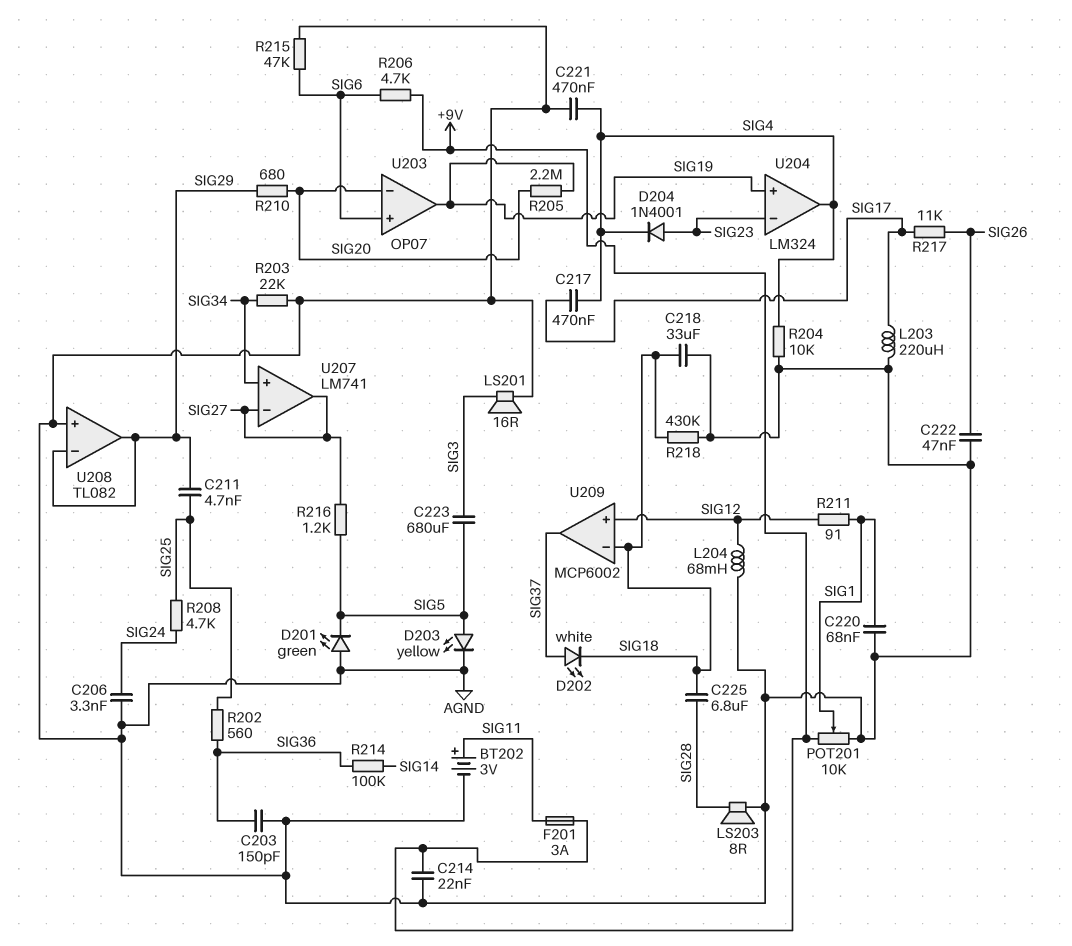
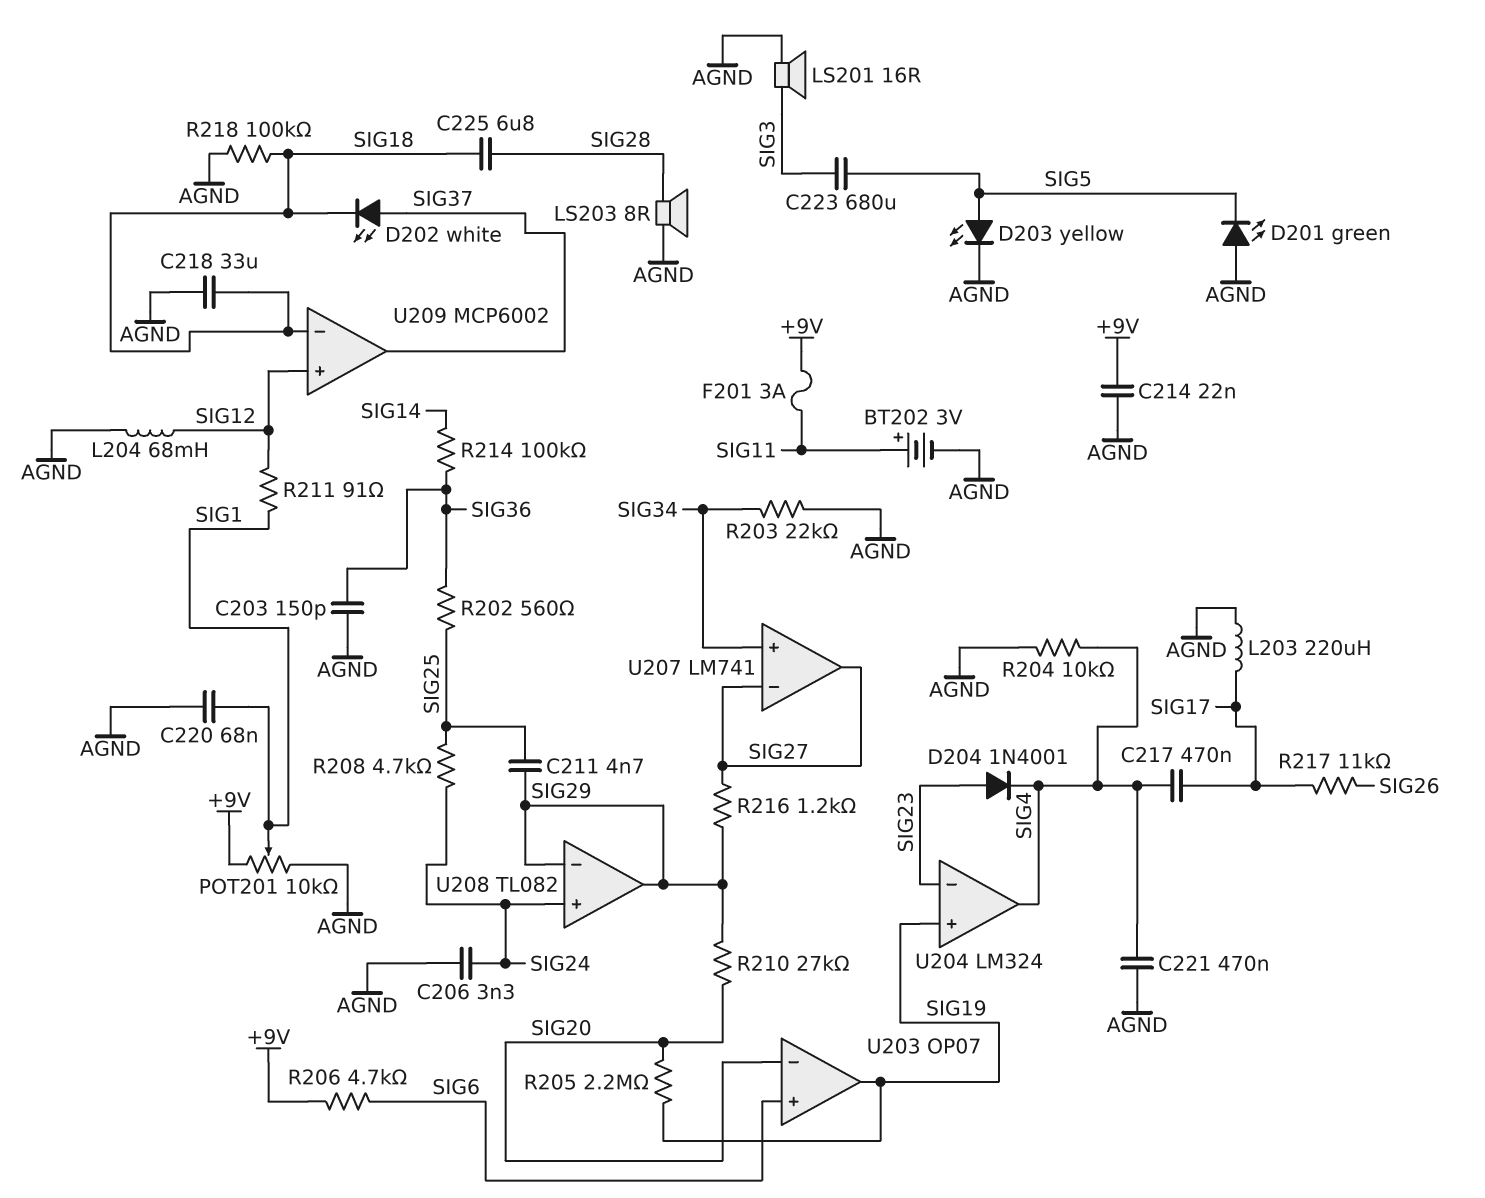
C222: 47nF (AGND, SIG26) -> none
R210: 680 (SIG20, SIG29) -> 27k (SIG20, SIG29)
R215: 47k (AGND, SIG6) -> none
R216: 1.2k (SIG5, SIG27) -> 1.2k (SIG27, SIG29)
R218: 430k (AGND, SIG18) -> 100k (AGND, SIG18)
U208 pin in+: AGND -> SIG24

